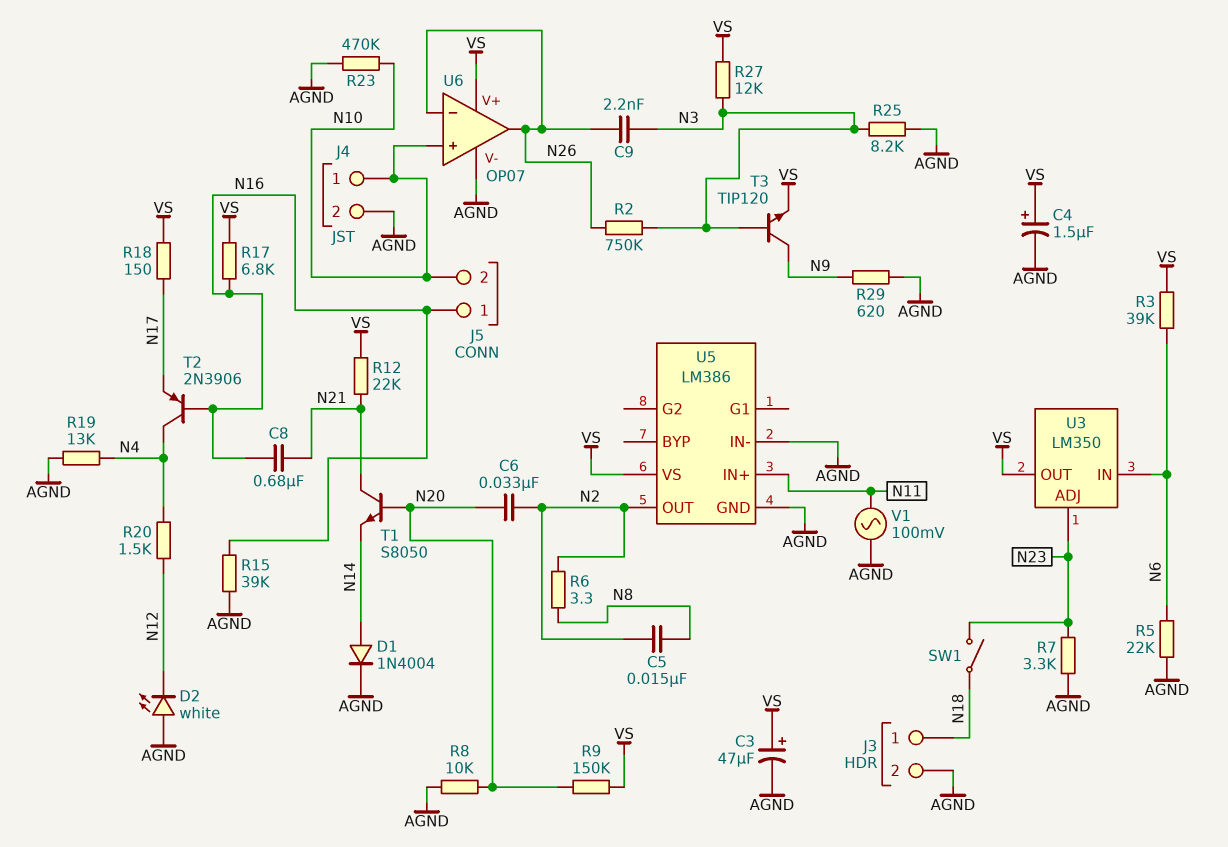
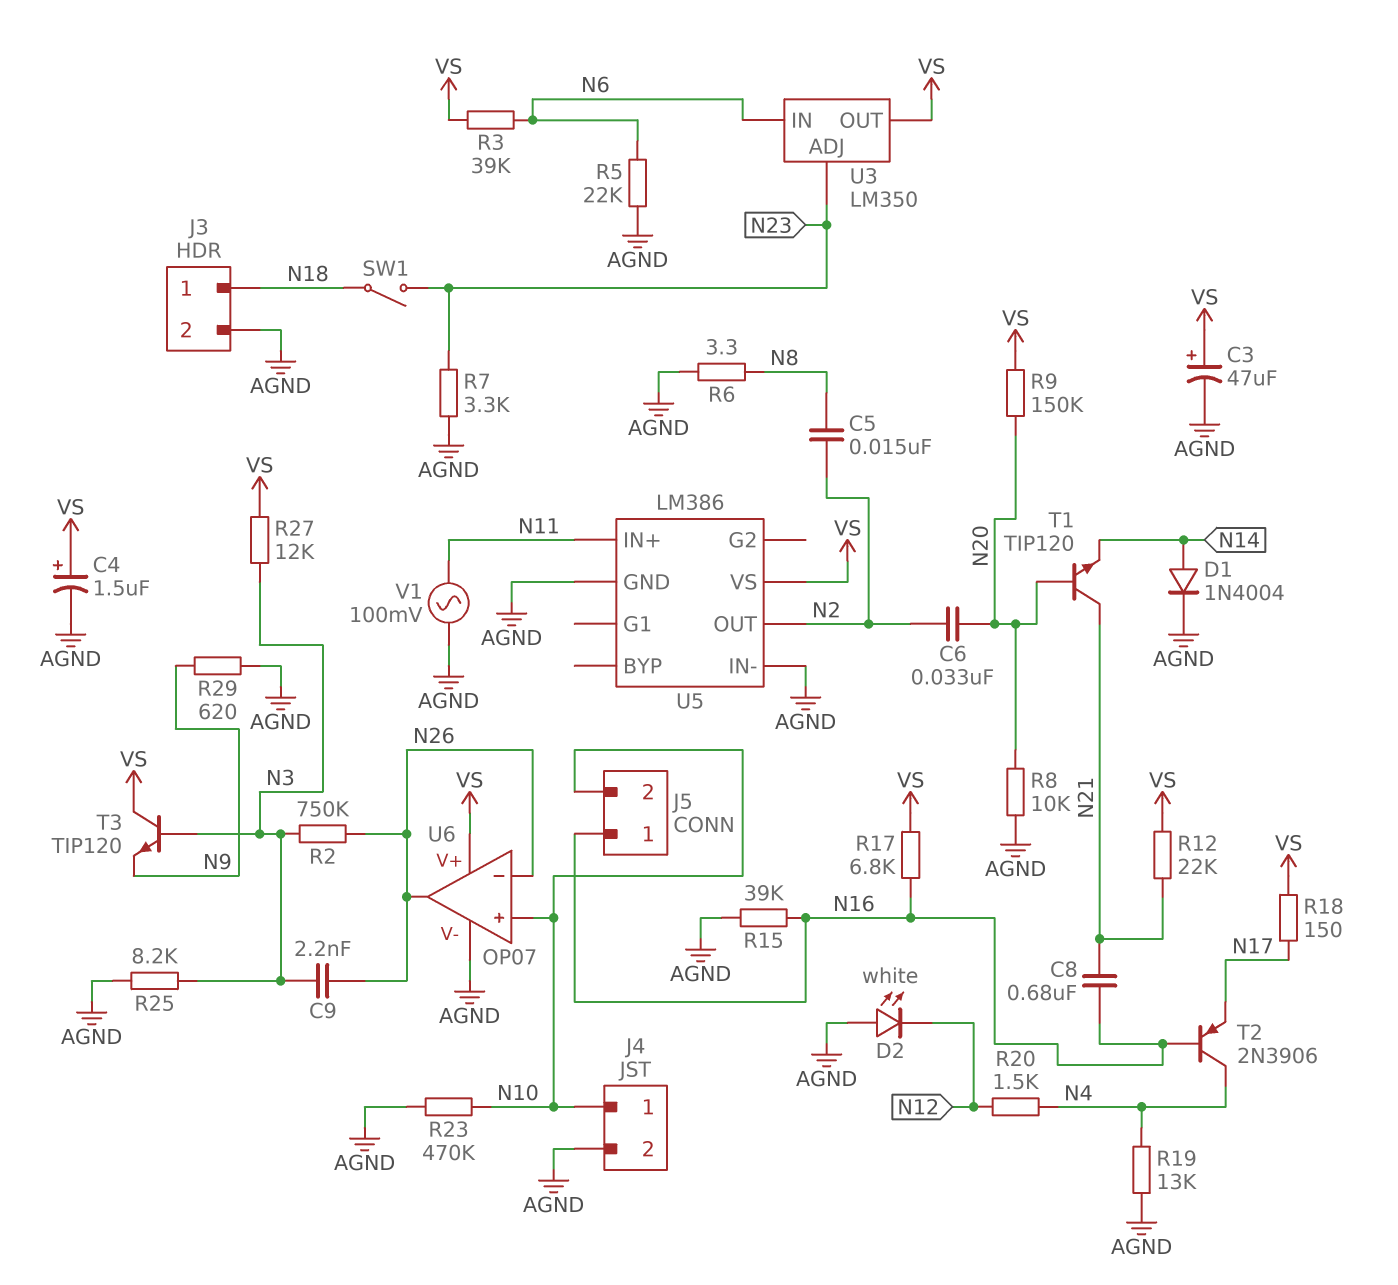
R6: 3.3 (N2, N8) -> 3.3 (AGND, N8)
T1: NPN S8050 (B N20, C N21, E N14) -> NPN TIP120 (B N20, C N21, E N14)
T3: NPN TIP120 (B N3, C N9, E VS) -> NPN TIP120 (B N3, C VS, E N9)

